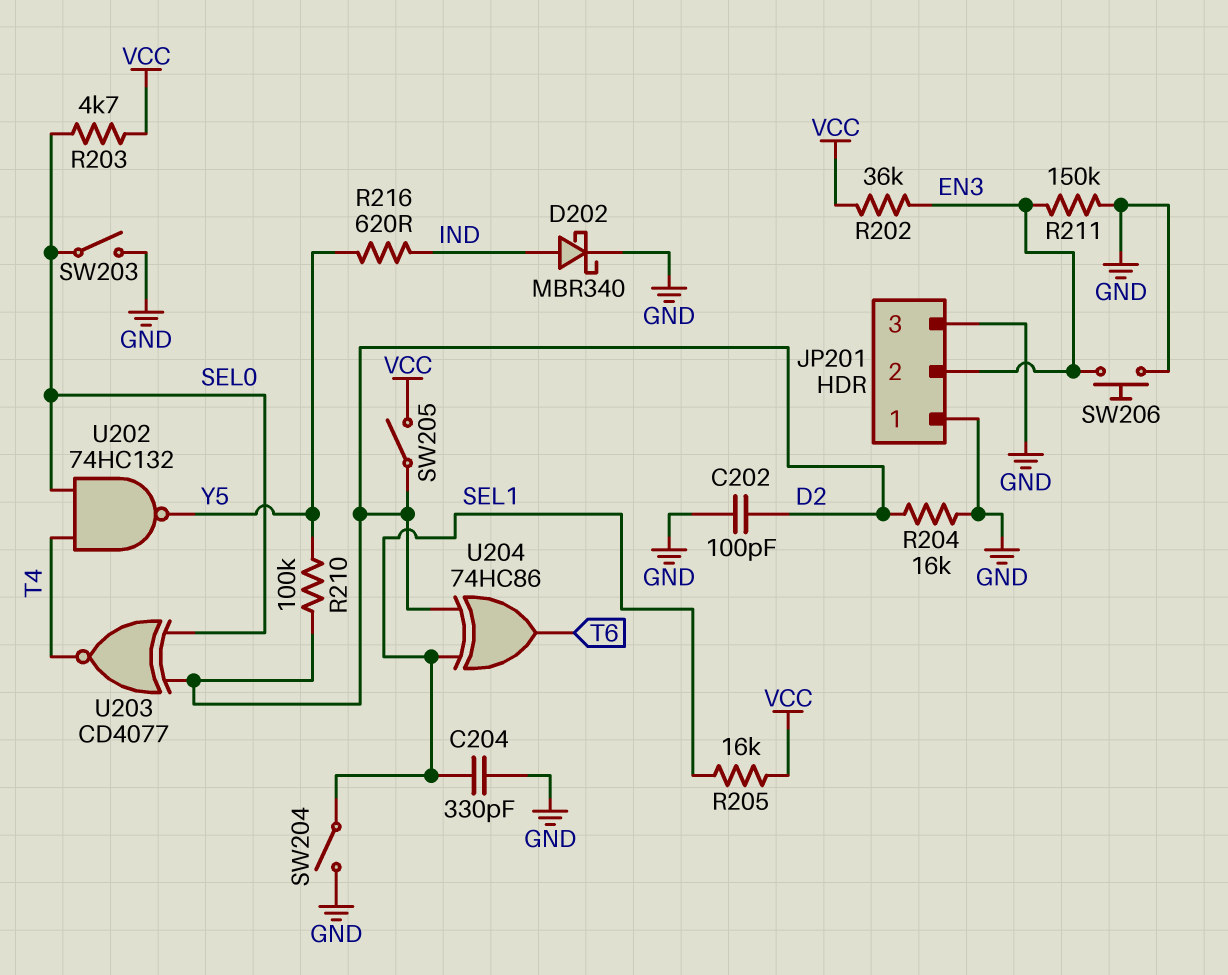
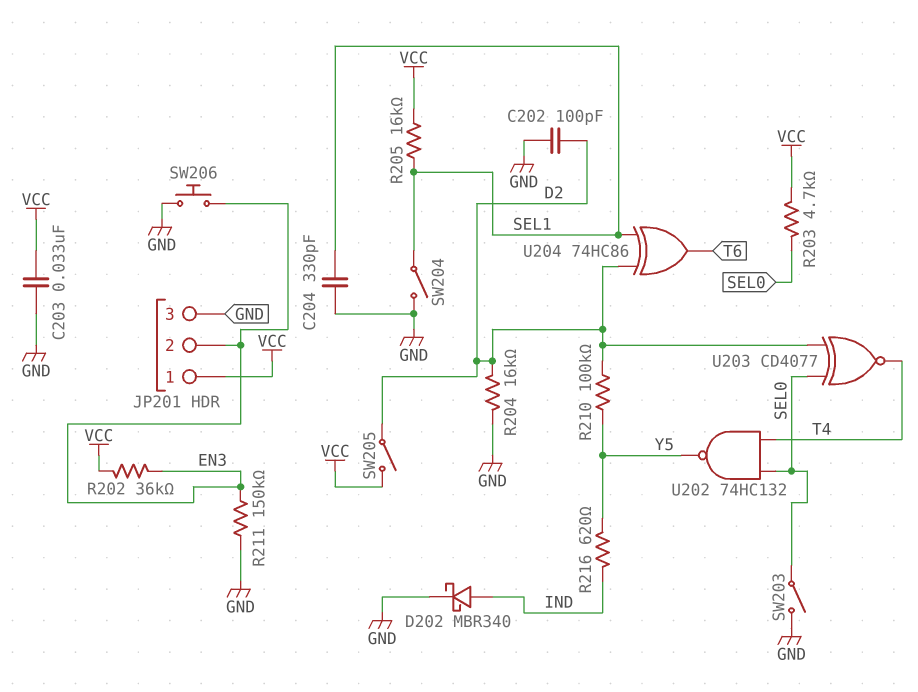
C203: none -> 33nF (GND, VCC)
JP201 pin 1: GND -> VCC

